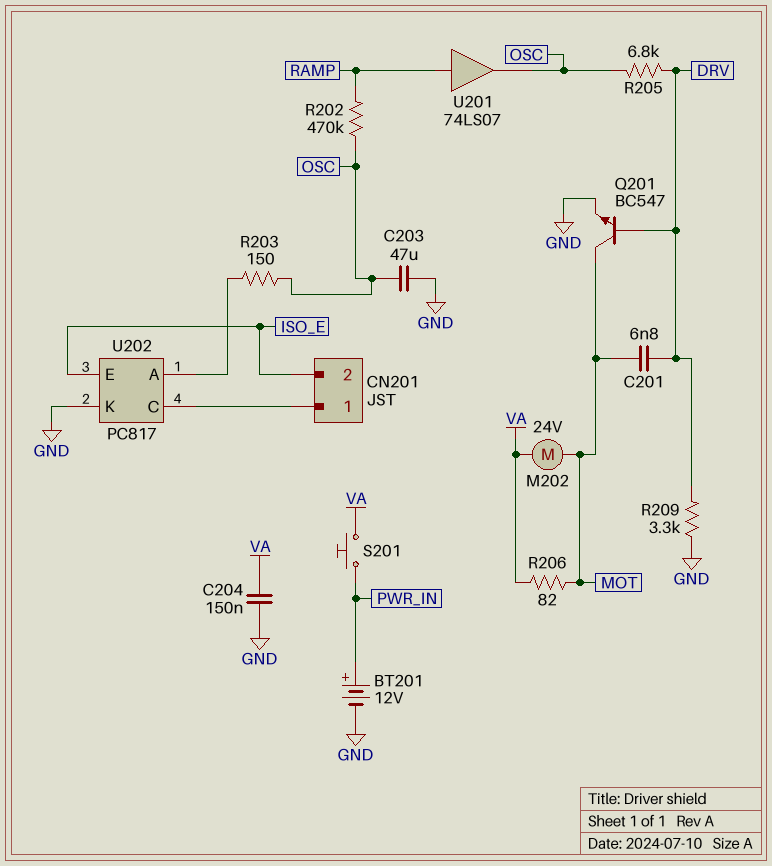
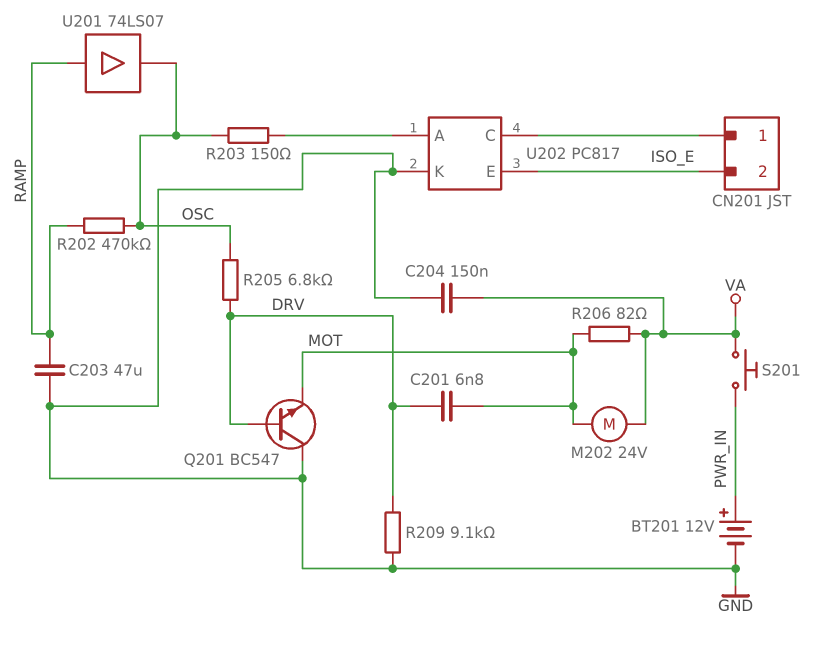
C203: 47uF (GND, OSC) -> 47uF (GND, RAMP)
Q201: NPN BC547 (B DRV, C MOT, E GND) -> NPN BC547 (B DRV, C GND, E MOT)
R209: 3.3k (DRV, GND) -> 9.1k (DRV, GND)

